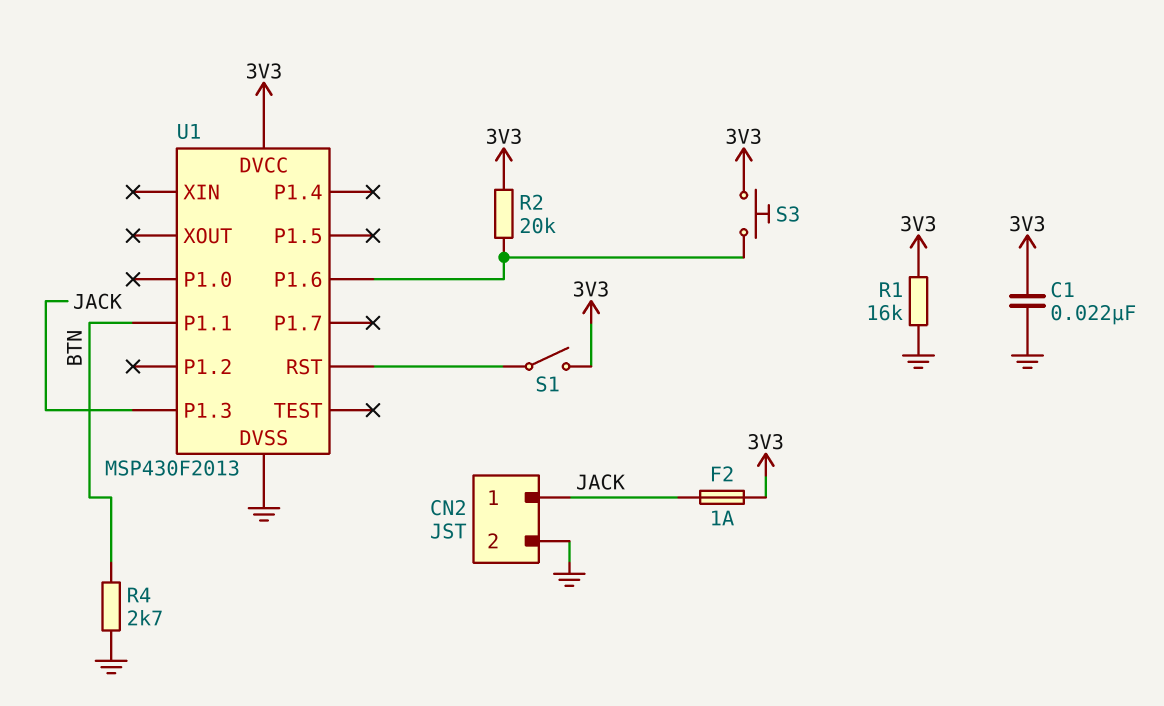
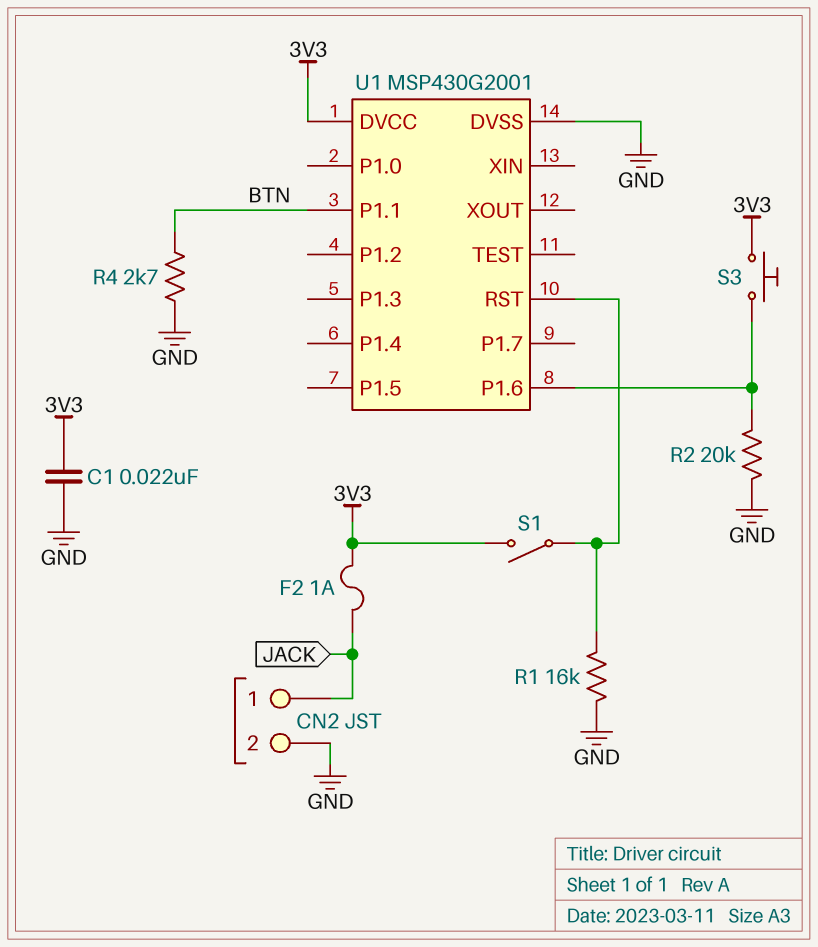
R1: 16k (3V3, GND) -> 16k (GND, U1/RST)
R2: 20k (3V3, U1/P1.6) -> 20k (GND, U1/P1.6)
U1: MSP430F2013 -> MSP430G2001
U1 pin P1.3: JACK -> none

